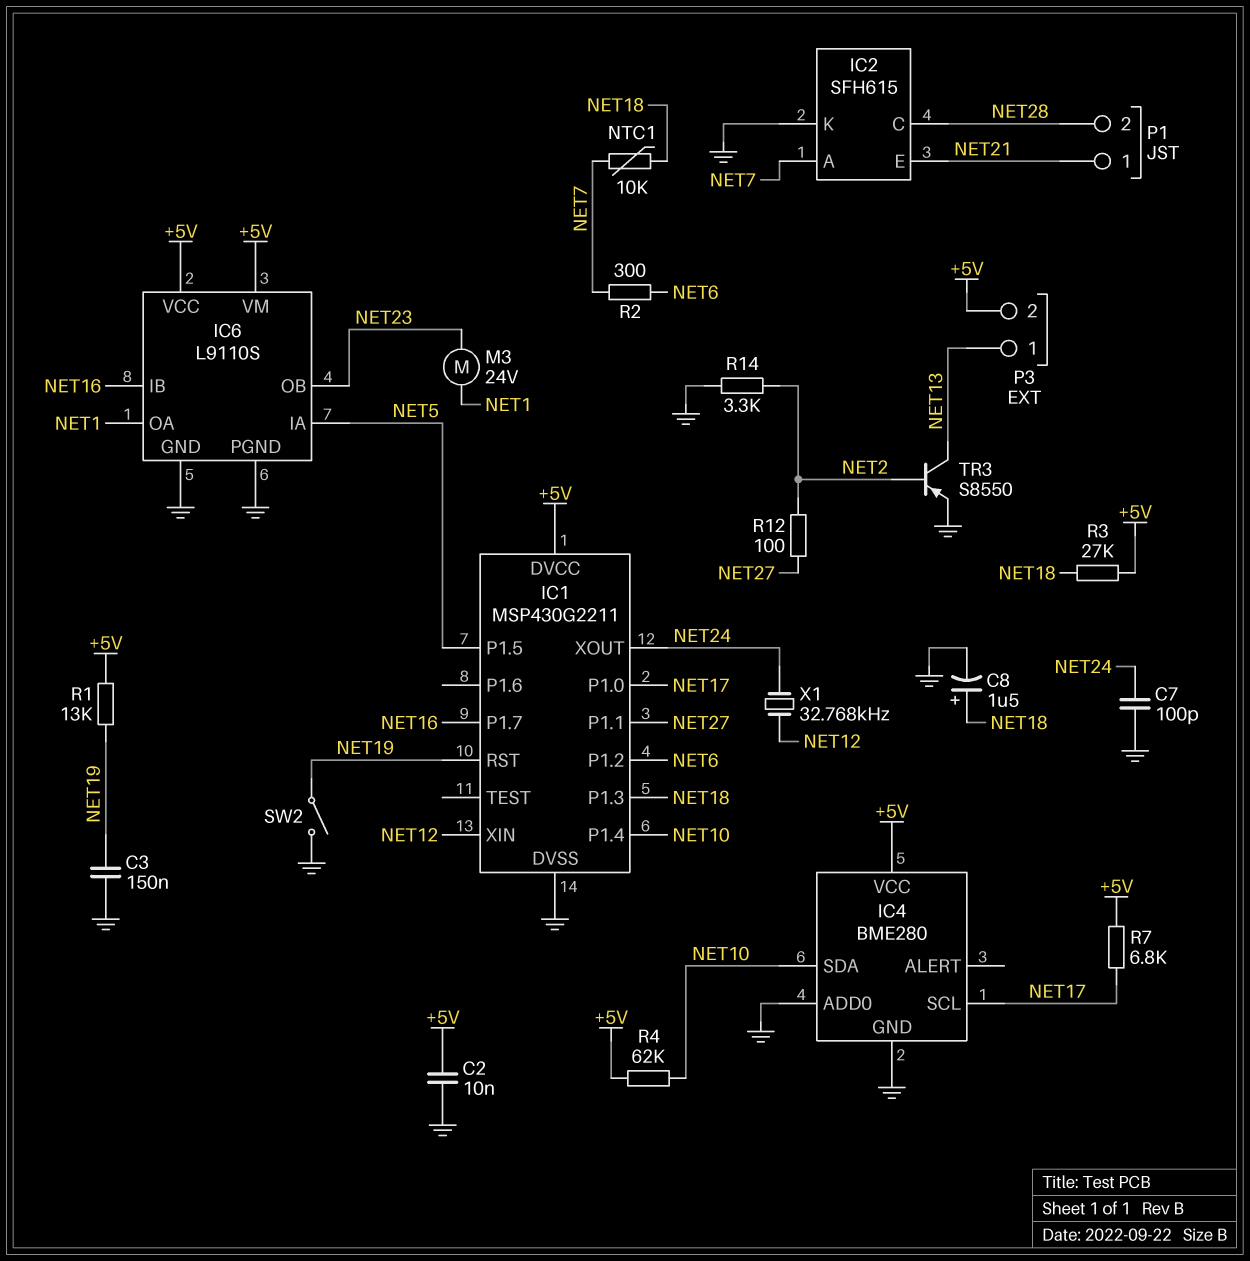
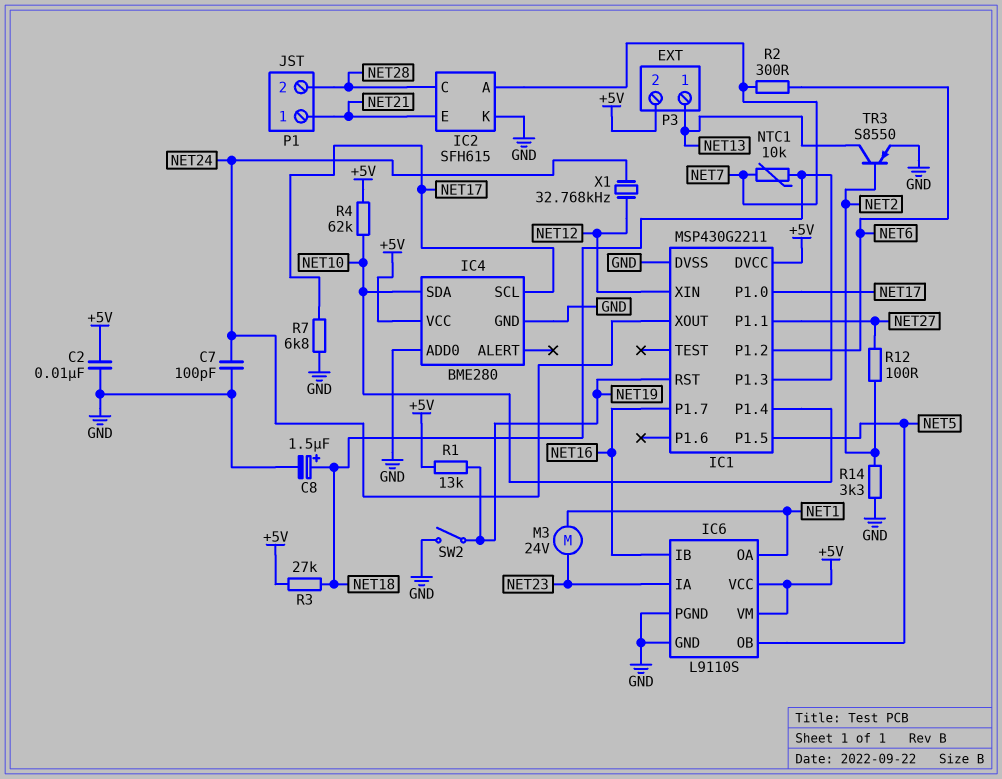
C3: 150nF (GND, NET19) -> none
IC6 pin IA: NET5 -> NET23
IC6 pin OB: NET23 -> NET5
R7: 6.8k (+5V, NET17) -> 6.8k (GND, NET17)

